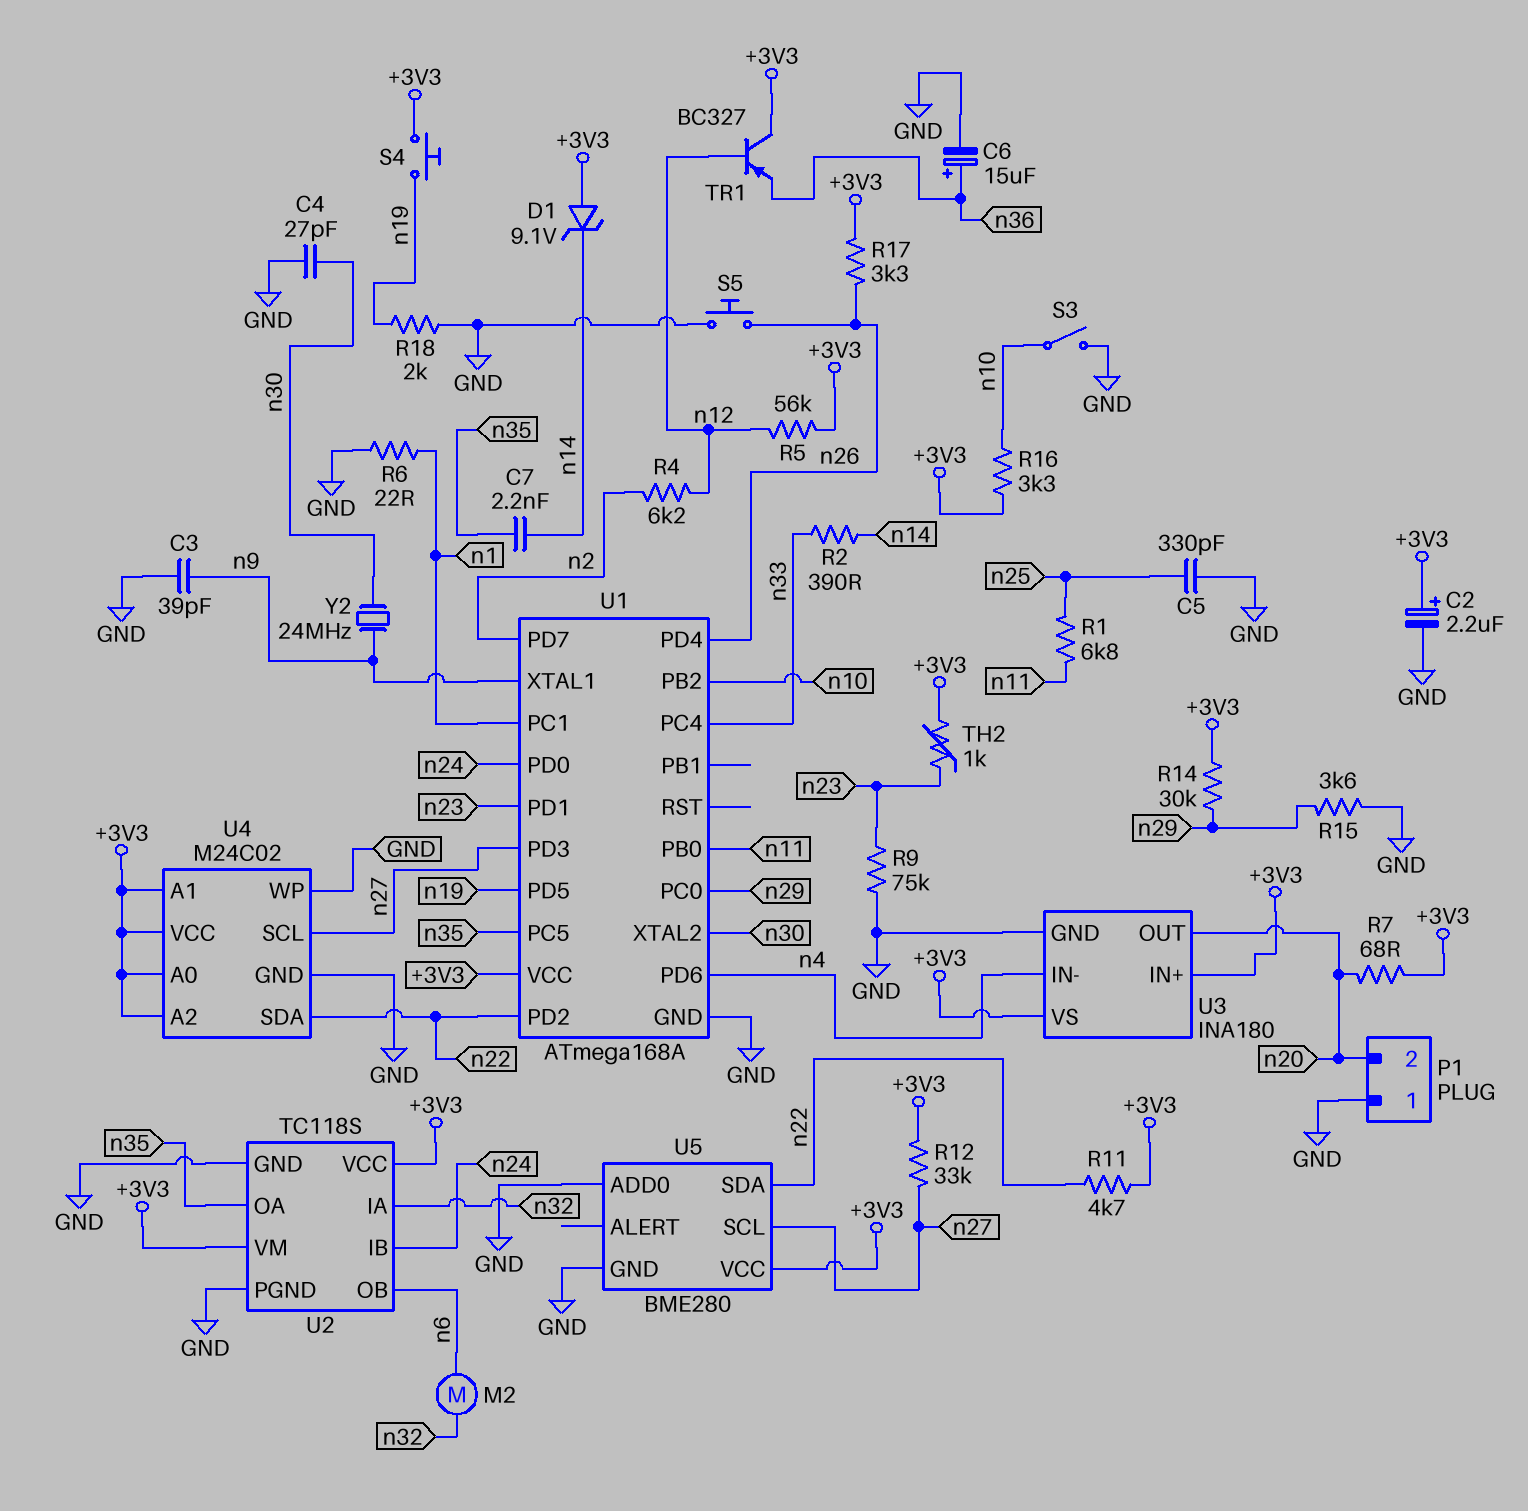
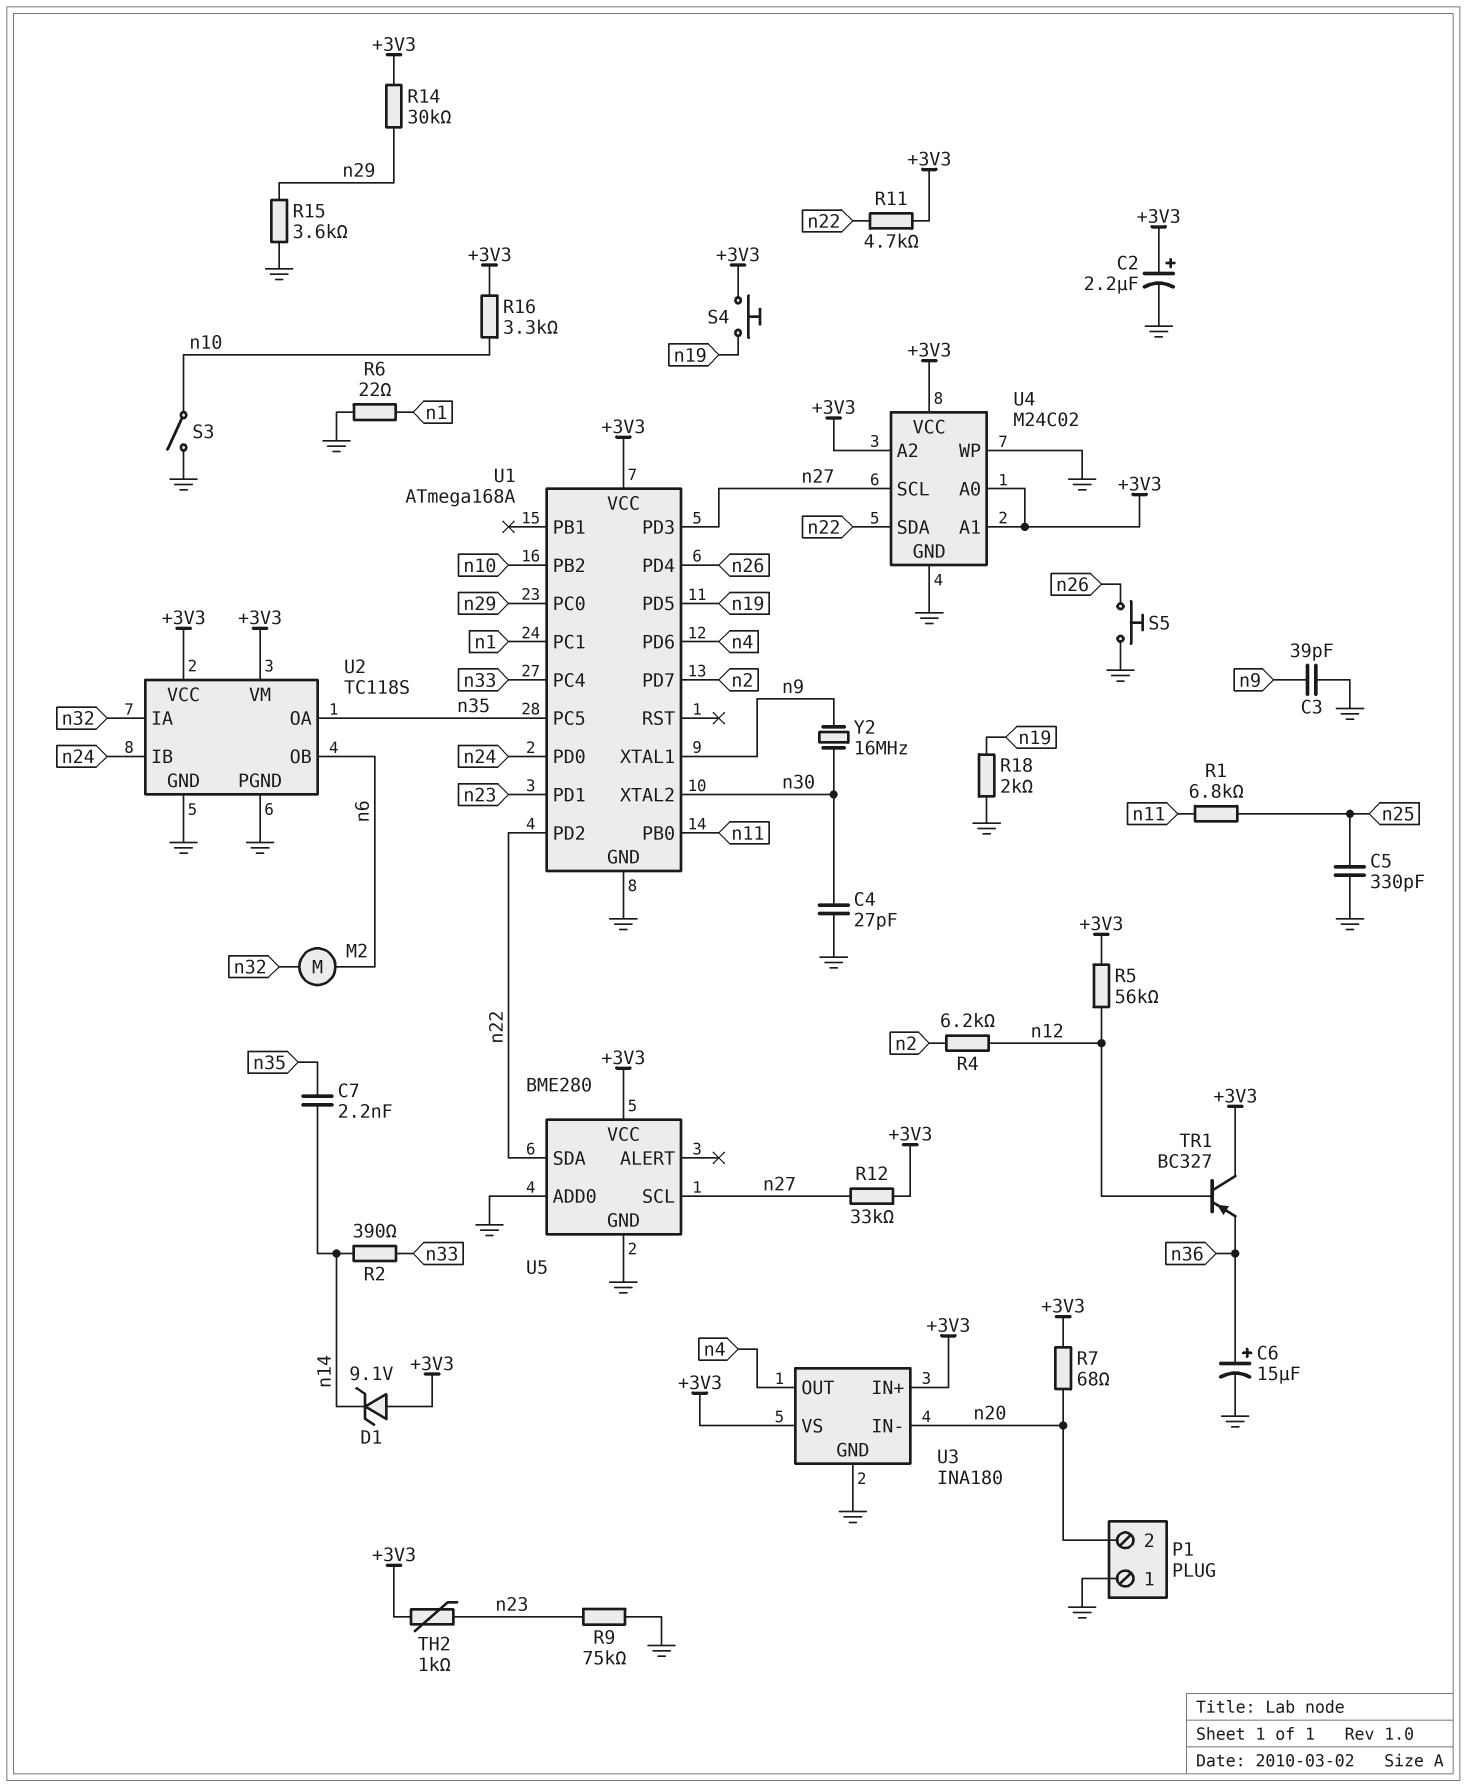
R17: 3.3k (+3V3, n26) -> none
U3 pin IN-: n4 -> n20
U3 pin OUT: n20 -> n4
Y2: 24MHz (n9, n30) -> 16MHz (n9, n30)

